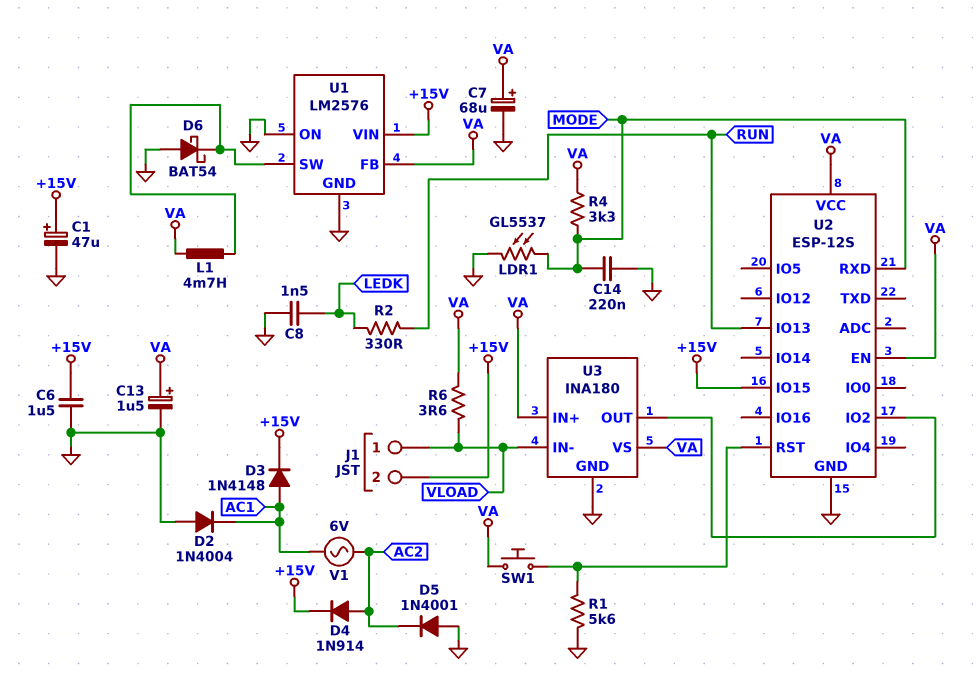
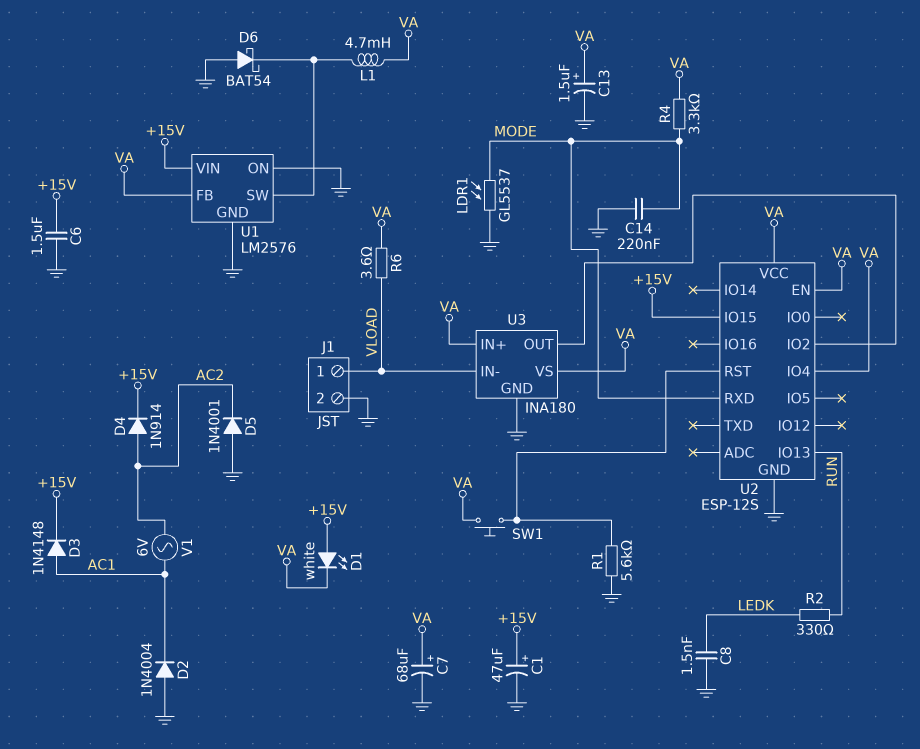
D1: none -> LED white (A +15V, K VA)
J1 pin 2: +15V -> GND
U2 pin IO4: none -> VA

